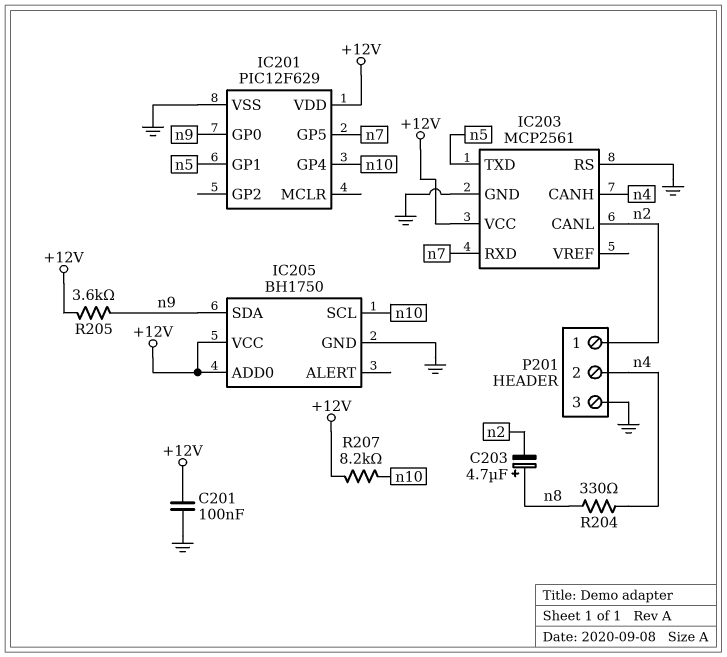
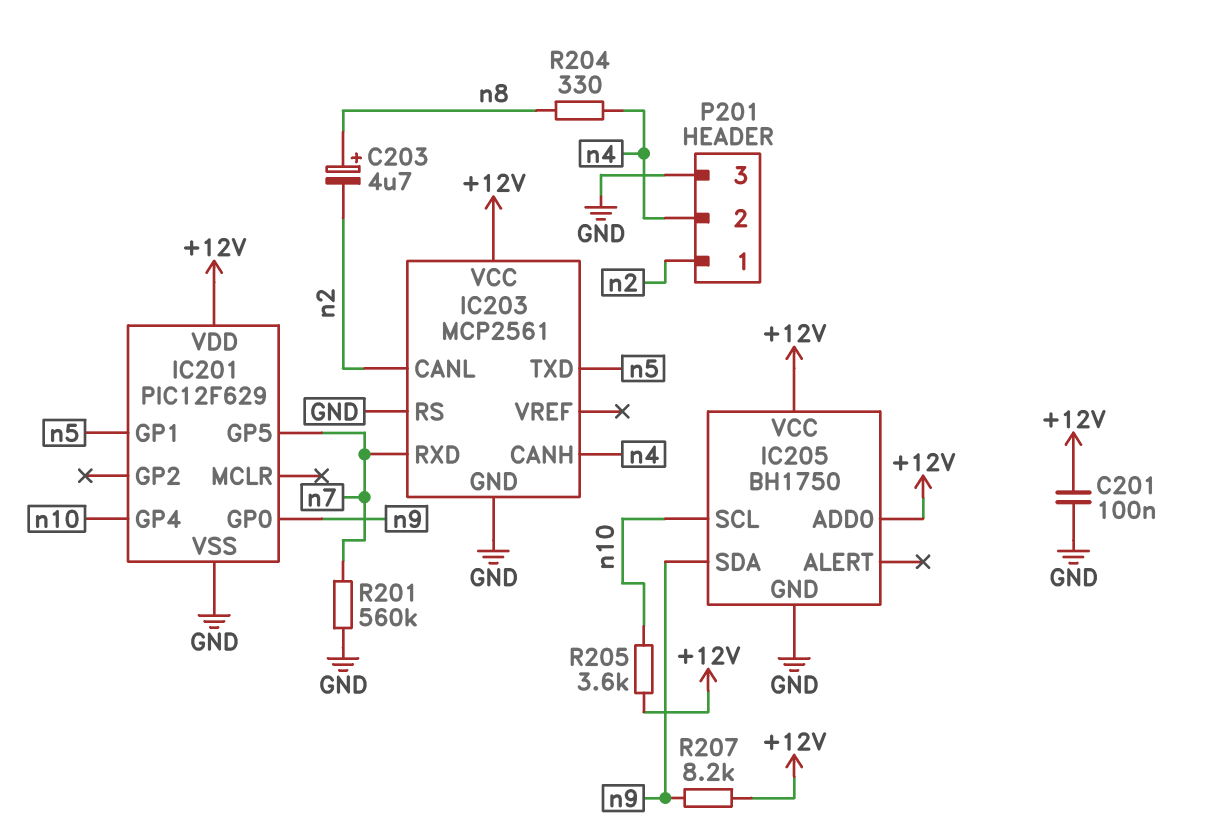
R201: none -> 560k (GND, n7)
R205: 3.6k (+12V, n9) -> 3.6k (+12V, n10)
R207: 8.2k (+12V, n10) -> 8.2k (+12V, n9)

